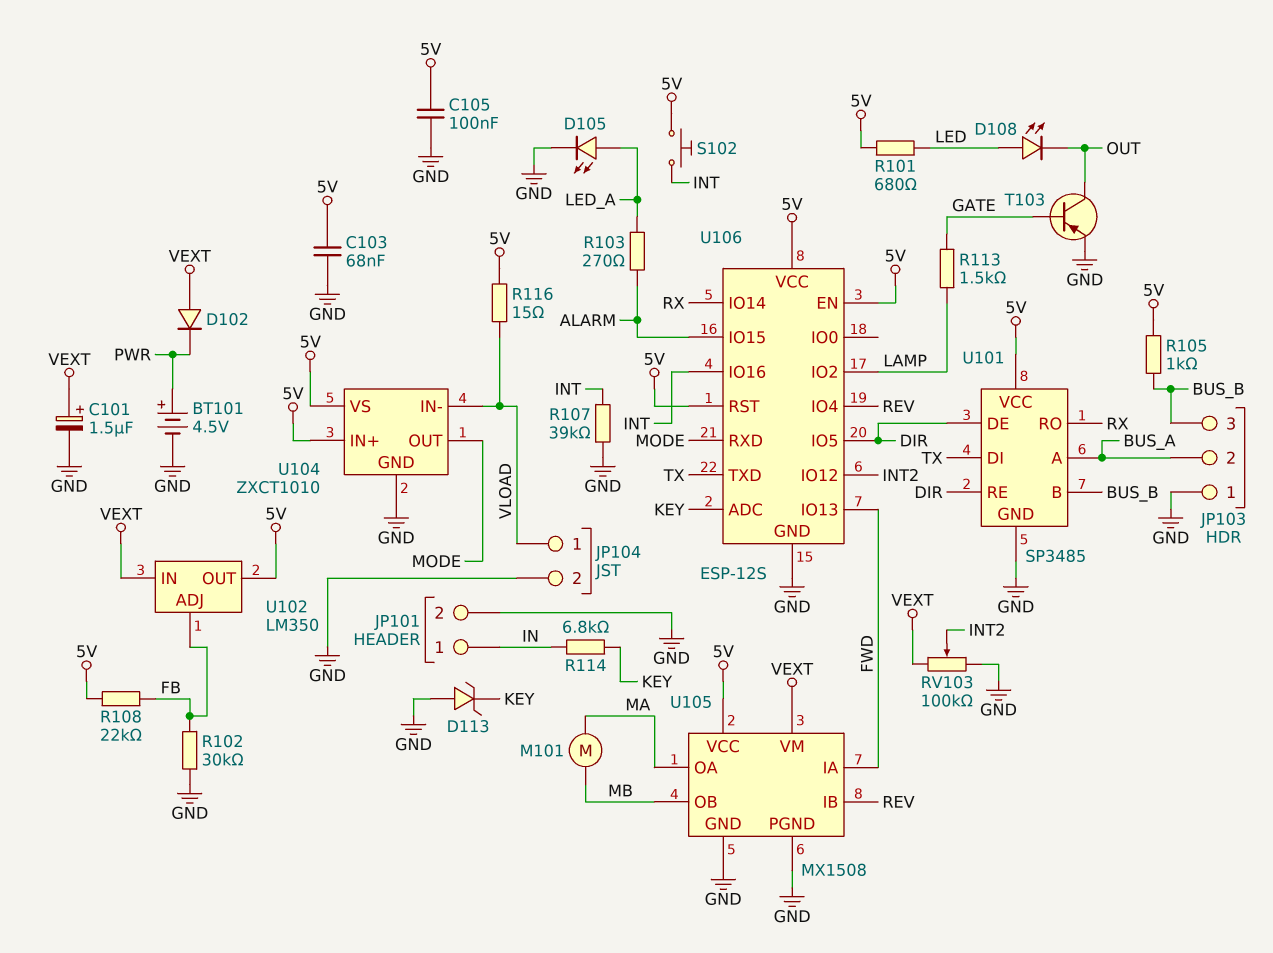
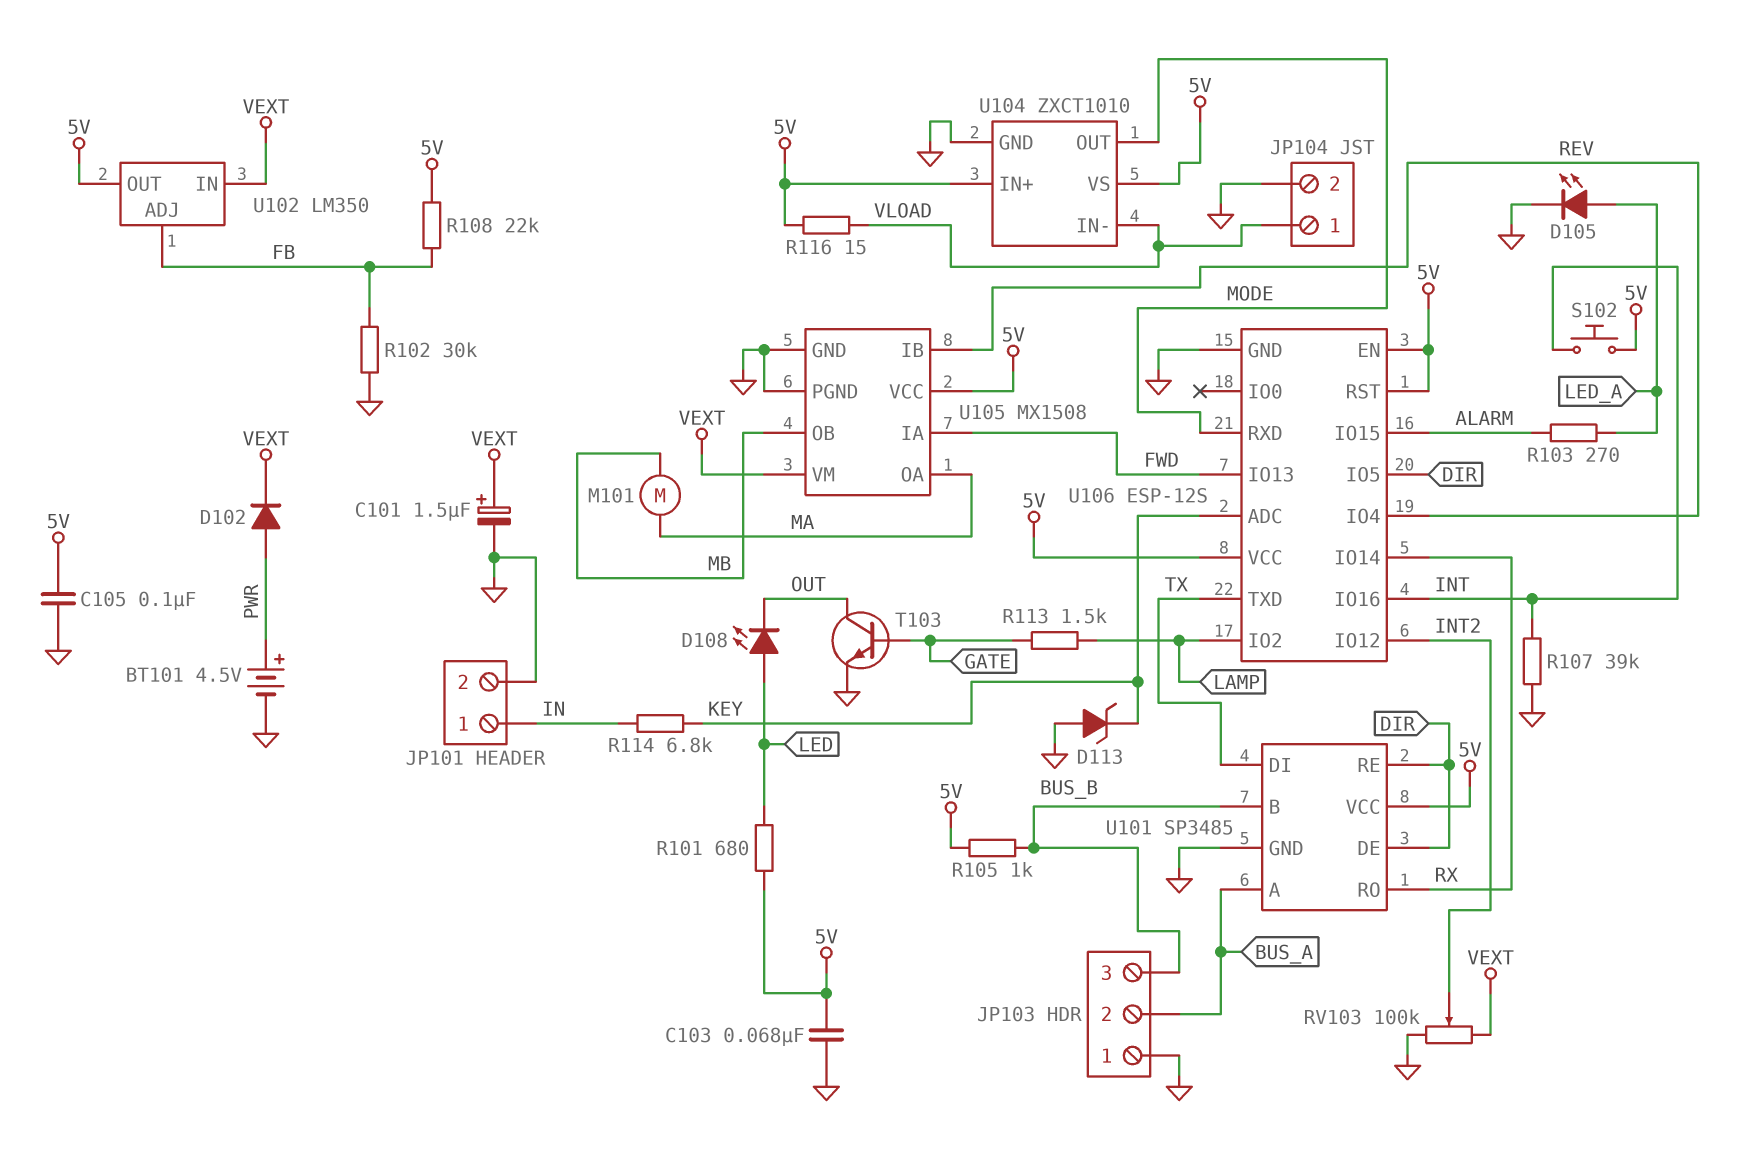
D102: diode (A VEXT, K PWR) -> diode (A PWR, K VEXT)
T103: PNP (B GATE, C OUT, E GND) -> NPN (B GATE, C OUT, E GND)

